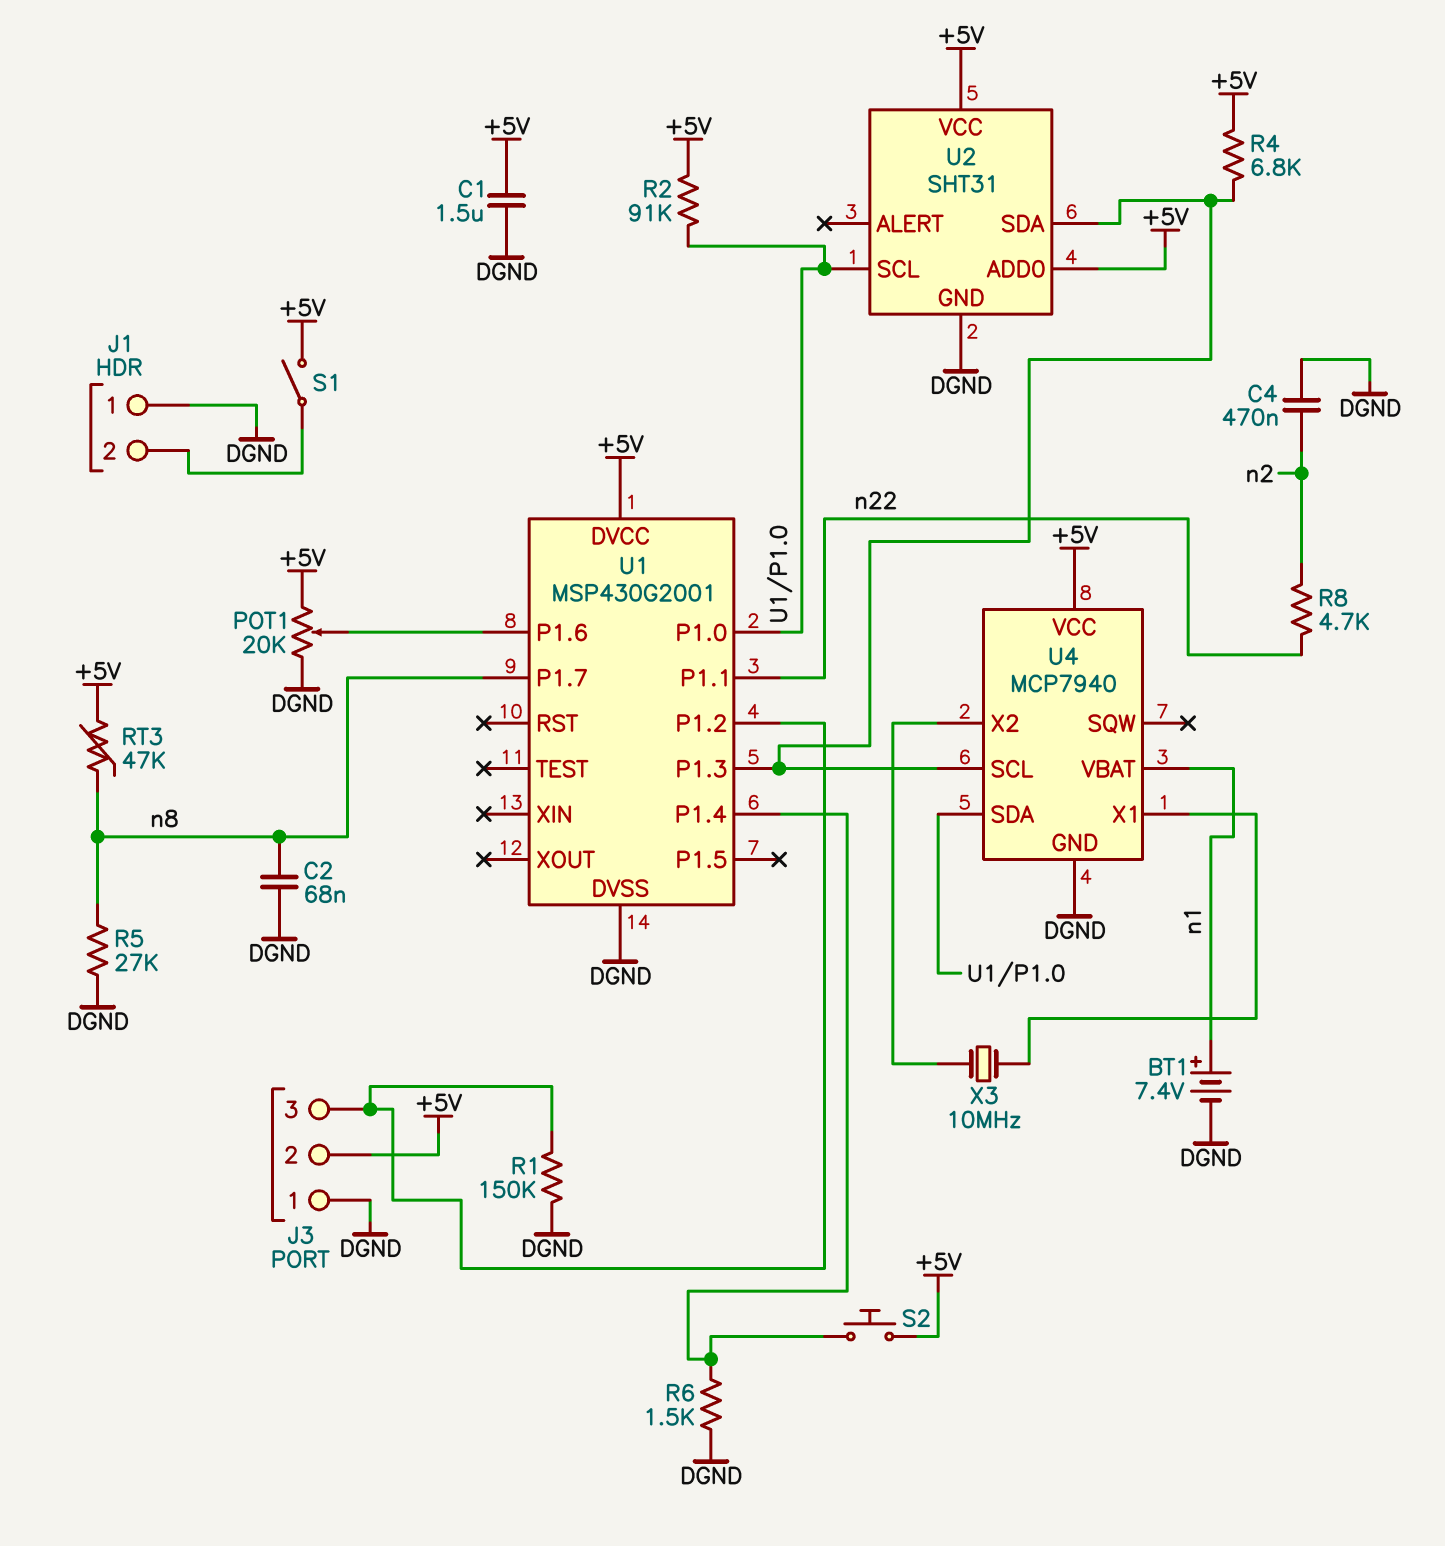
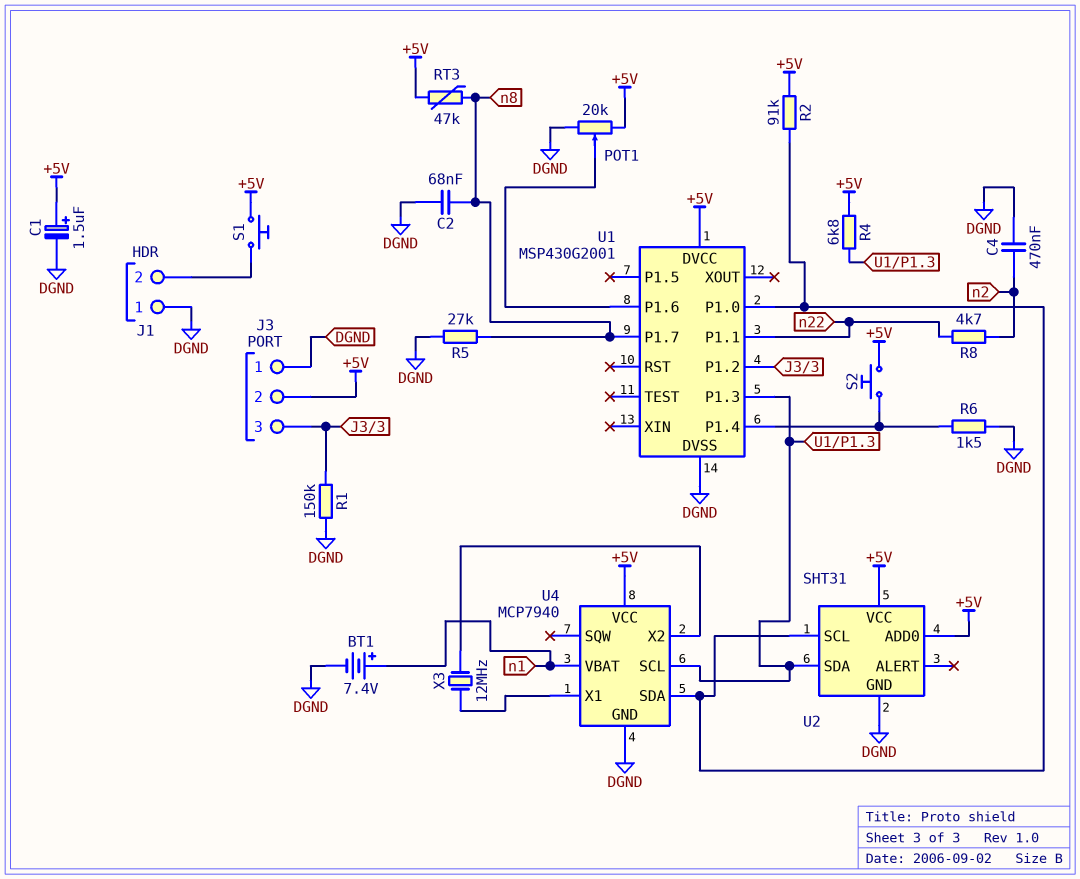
C1: 1.5uF (+5V, DGND) -> 1.5uF (plus +5V, minus DGND)
S1: switch (+5V, J1/2) -> button (+5V, J1/2)
X3: 10MHz (U4/X1, U4/X2) -> 12MHz (U4/X1, U4/X2)

